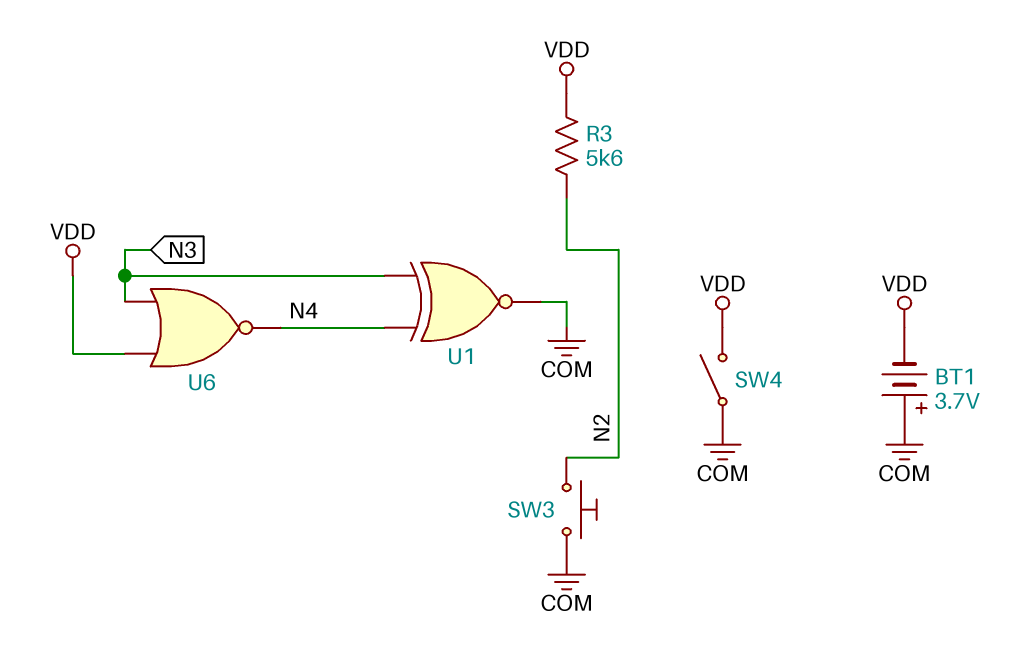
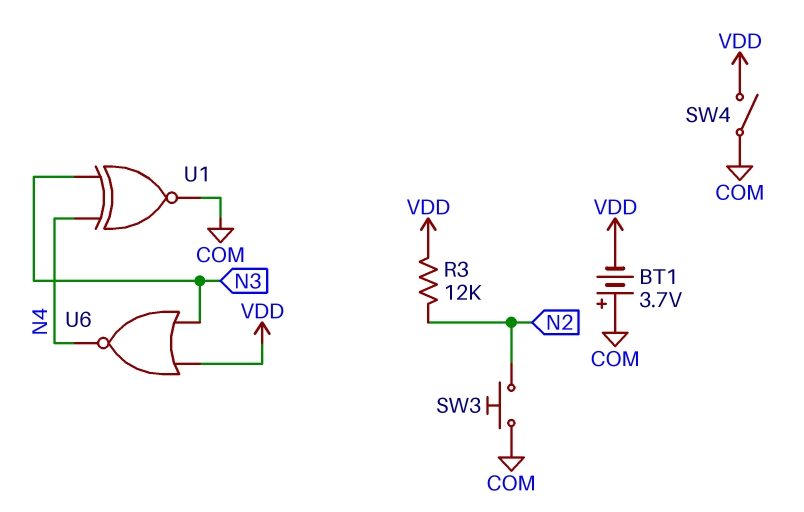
R3: 5.6k (N2, VDD) -> 12k (N2, VDD)

